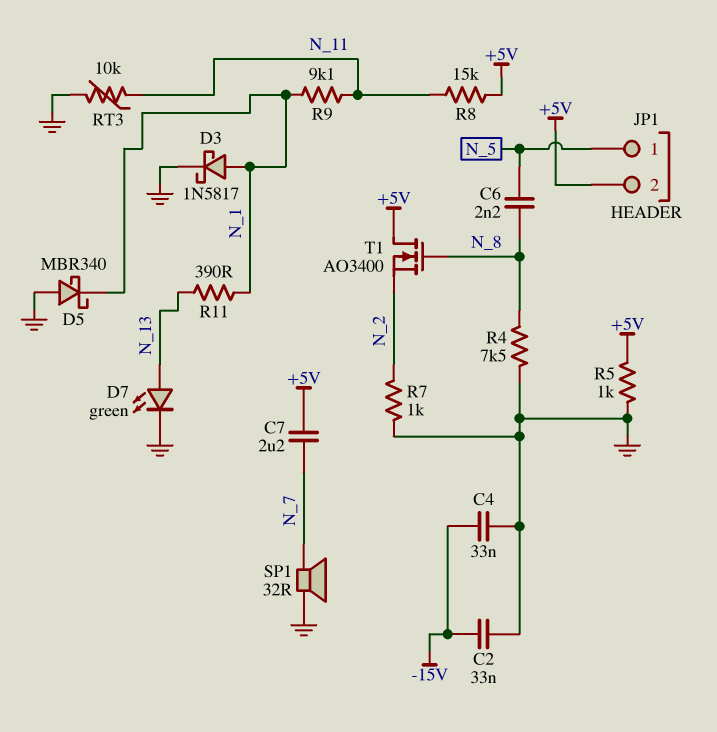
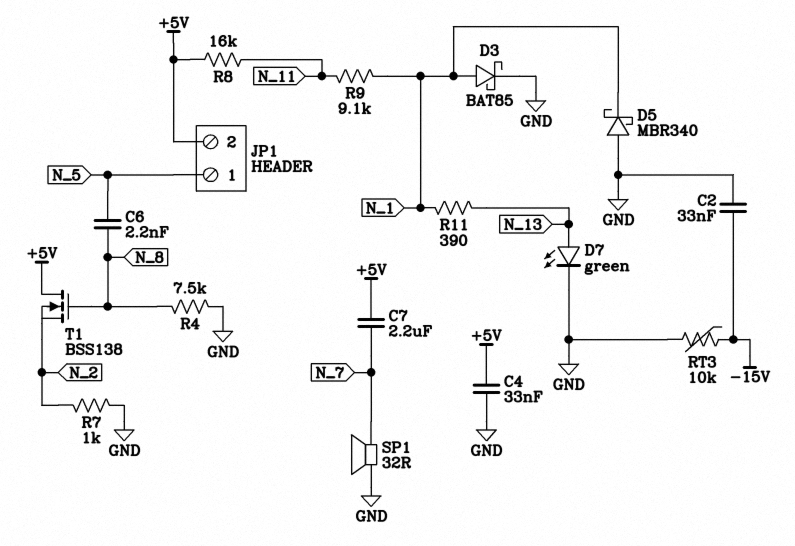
C4: 33nF (-15V, GND) -> 33nF (+5V, GND)
D3: schottky 1N5817 (A N_1, K GND) -> schottky BAT85 (A N_1, K GND)
R5: 1k (+5V, GND) -> none
R8: 15k (+5V, N_11) -> 16k (+5V, N_11)
RT3: 10k (GND, N_11) -> 10k (-15V, GND)
T1: NMOS AO3400 (G N_8, D +5V, S N_2) -> NMOS BSS138 (G N_8, D +5V, S N_2)

